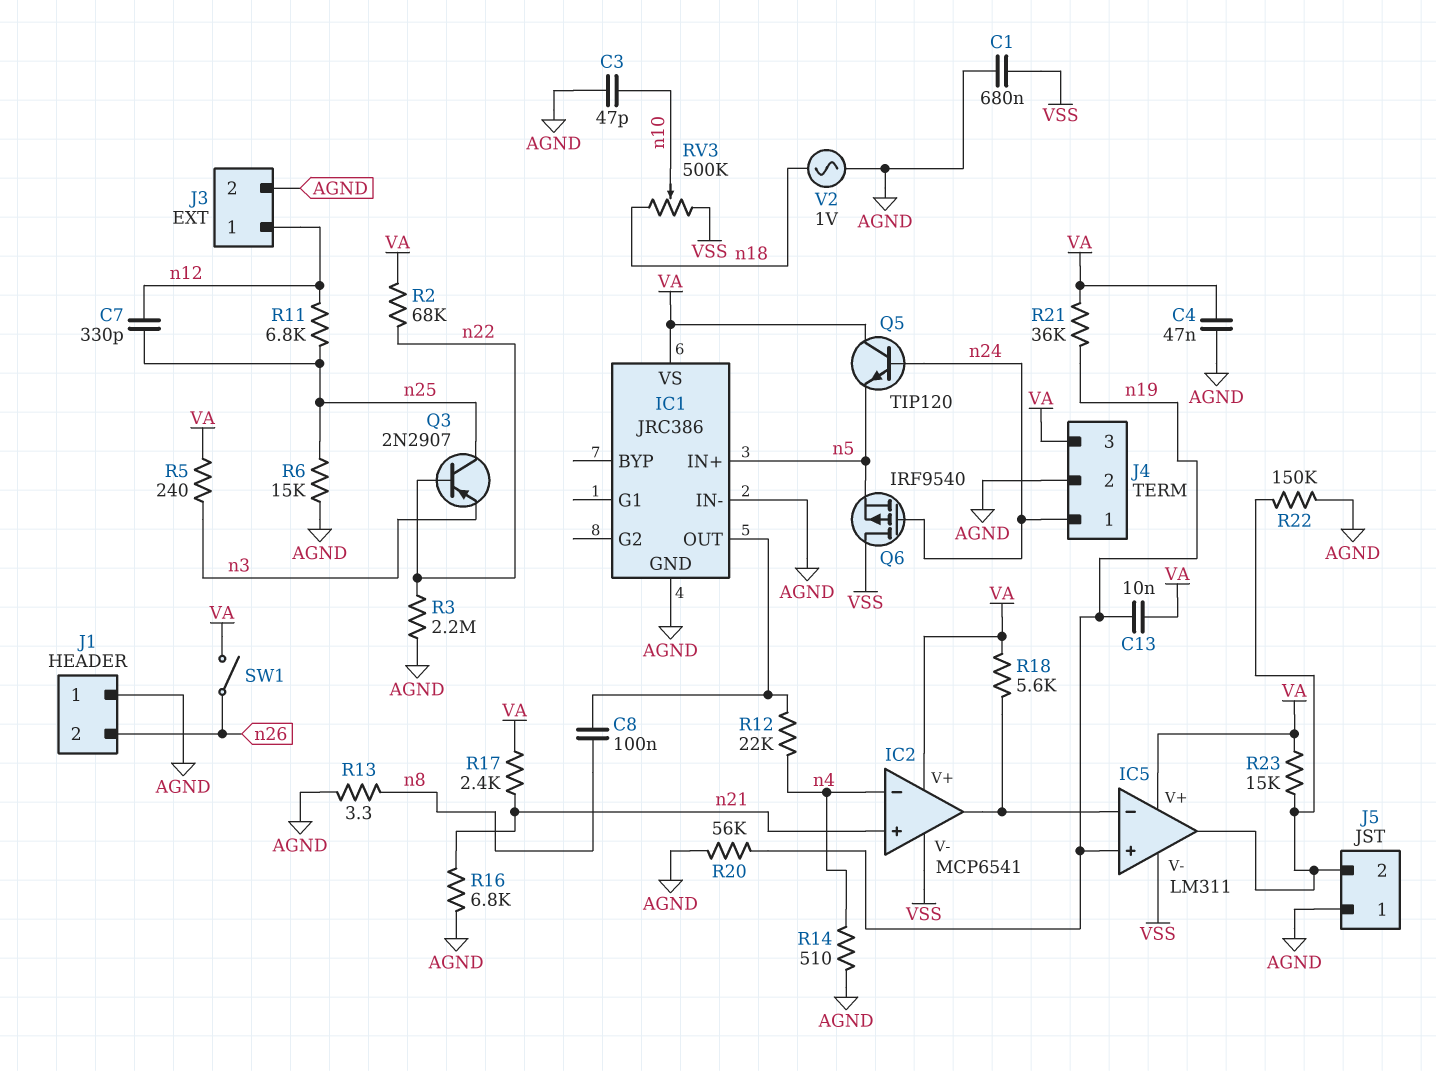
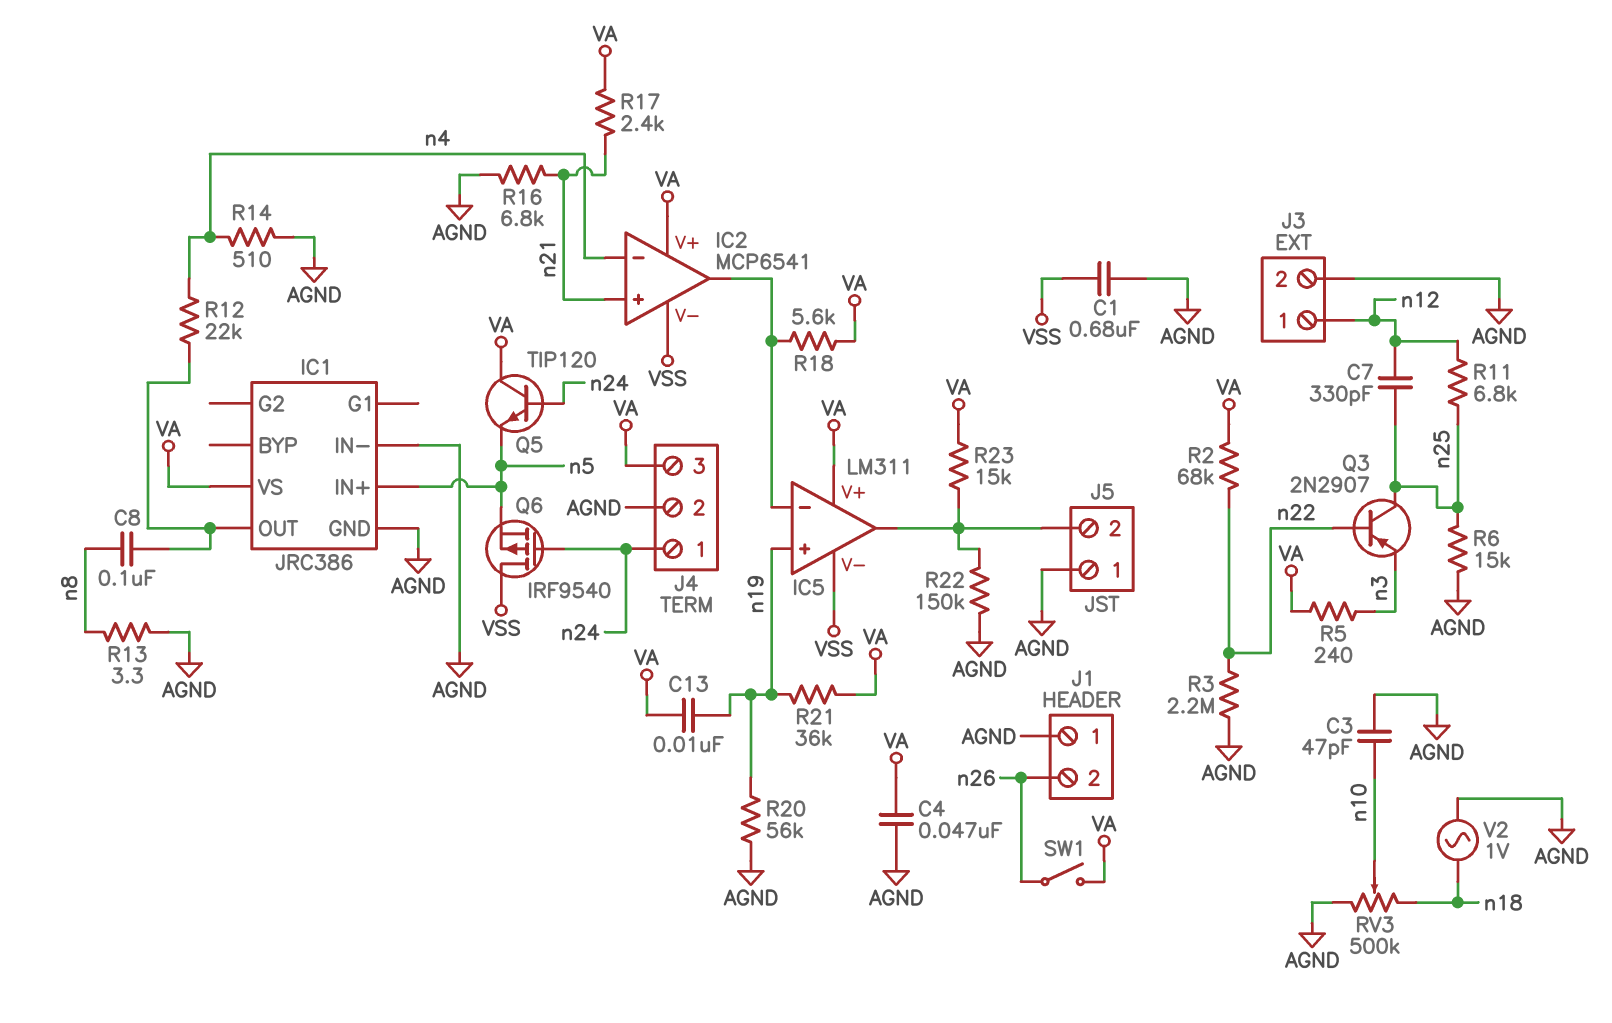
RV3: 500k (VSS, n18, wiper n10) -> 500k (AGND, n18, wiper n10)

